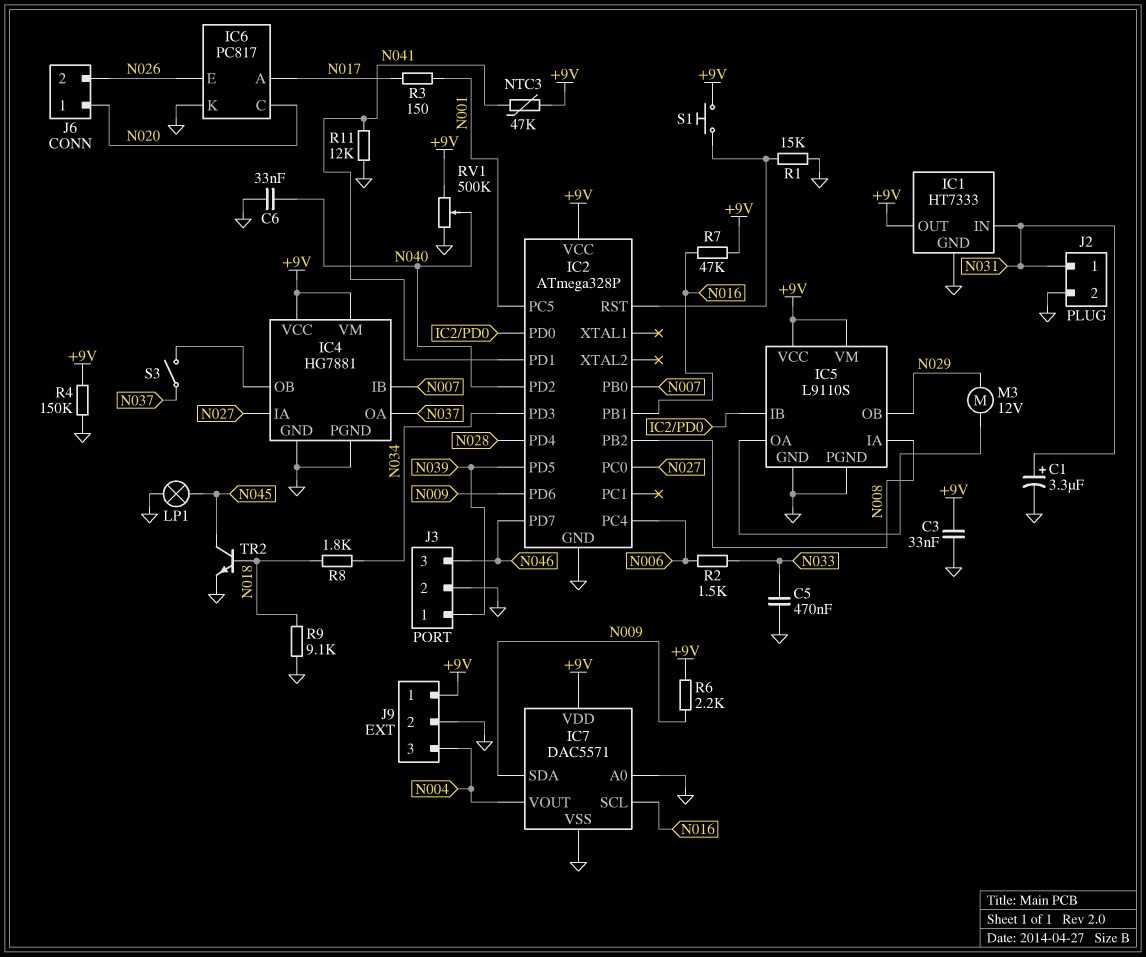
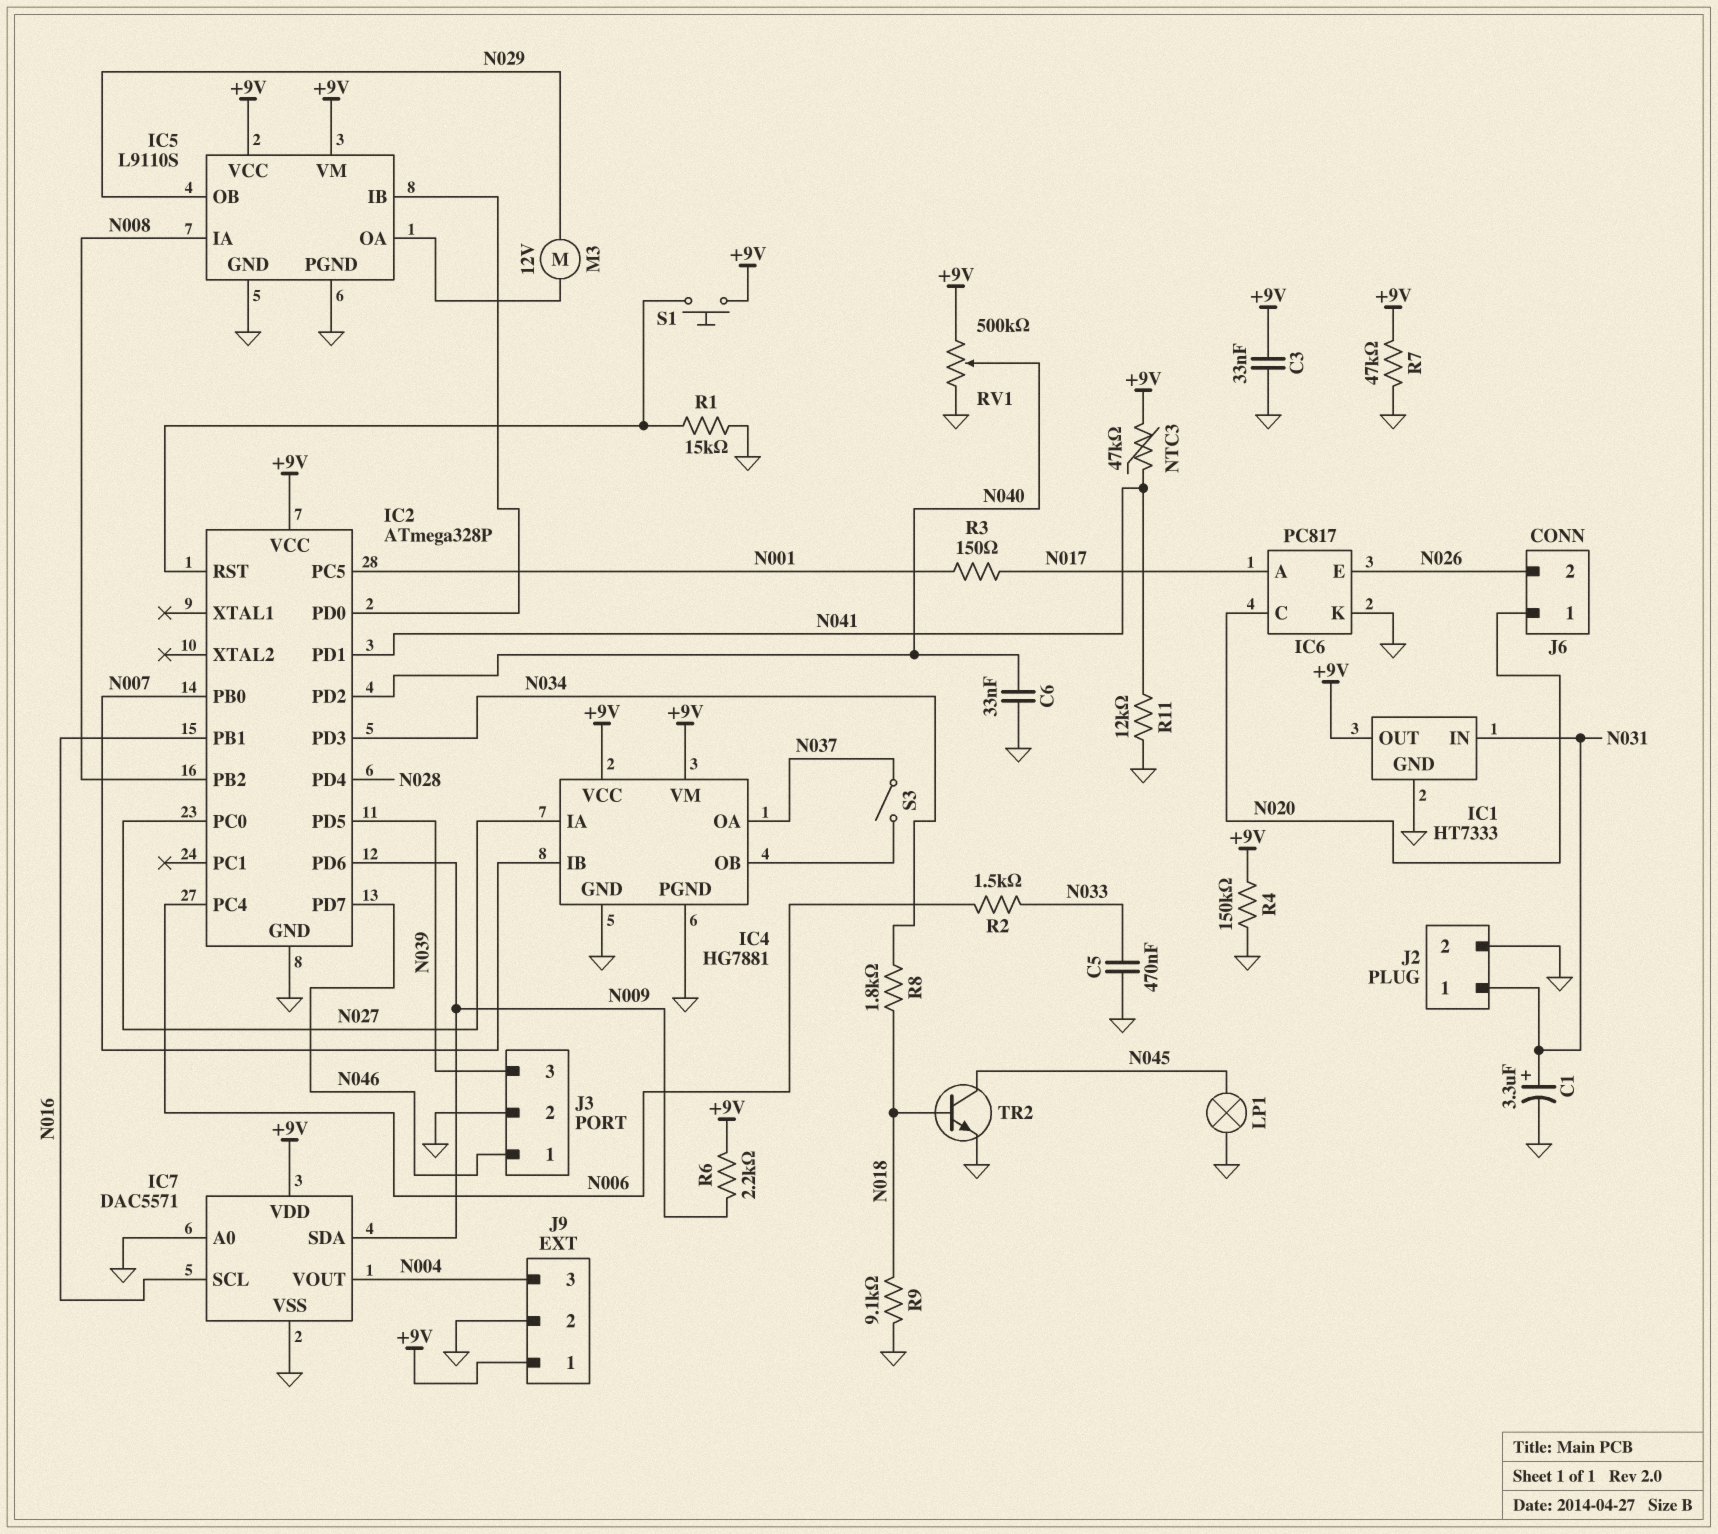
J3 pin 1: N039 -> N046
J3 pin 3: N046 -> N039
R7: 47k (+9V, N016) -> 47k (+9V, GND)

